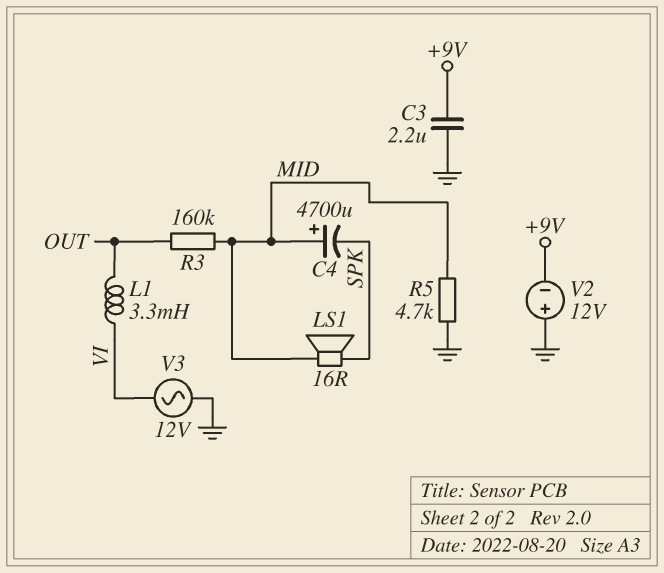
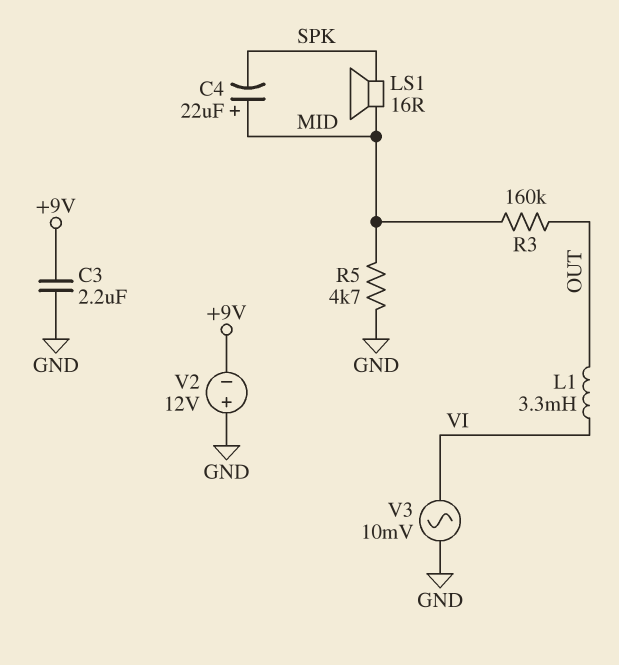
C4: 4700uF (plus MID, minus SPK) -> 22uF (plus MID, minus SPK)
V3: AC 12V (GND, VI) -> AC 10mV (GND, VI)

